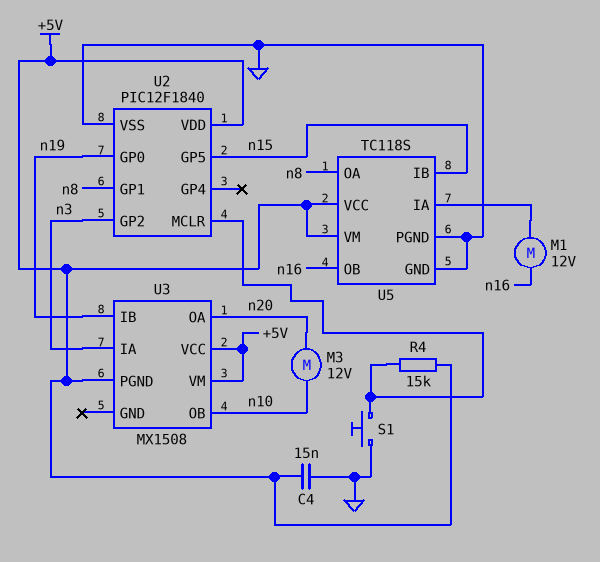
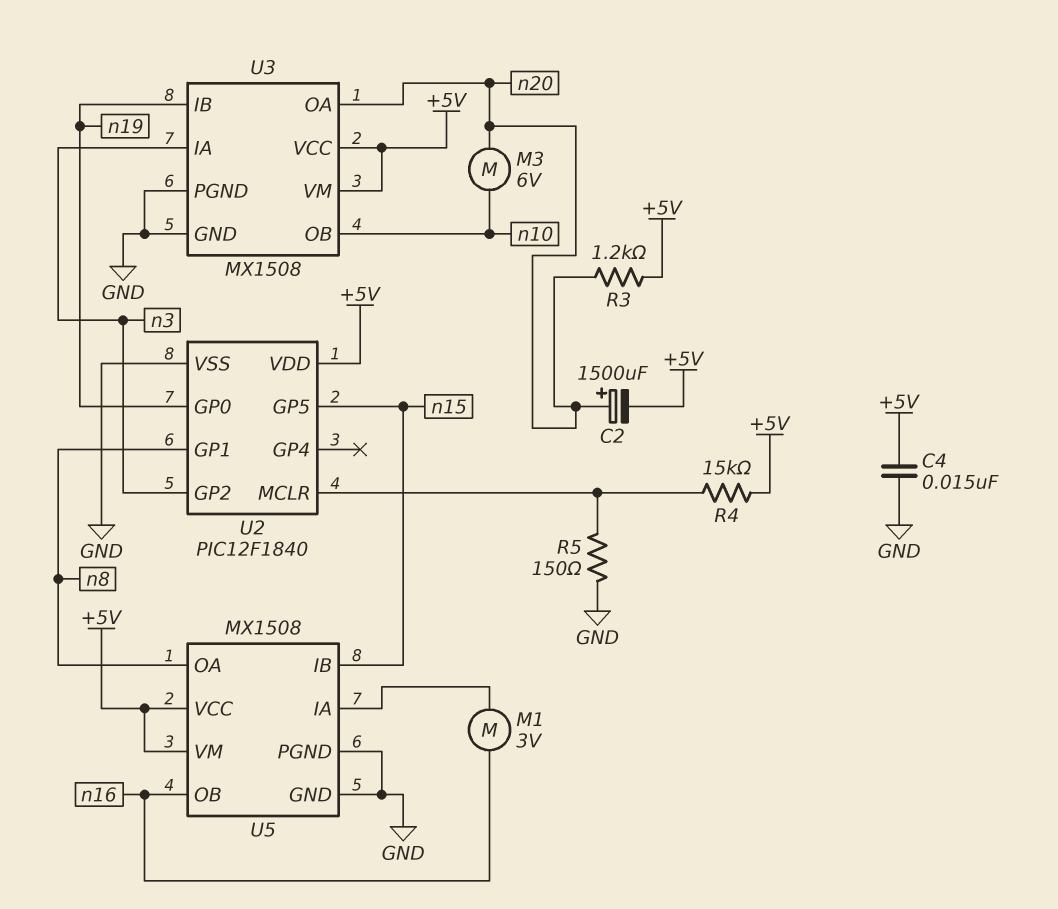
C2: none -> 1500uF (plus n20, minus +5V)
M1: motor 12V (U5/IA, n16) -> motor 3V (U5/IA, n16)
M3: motor 12V (n10, n20) -> motor 6V (n10, n20)
R3: none -> 1.2k (+5V, n20)
R5: none -> 150 (GND, U2/MCLR)
S1: button (GND, U2/MCLR) -> none
U3 pin GND: none -> GND
U3 pin PGND: +5V -> GND
U5: TC118S -> MX1508

